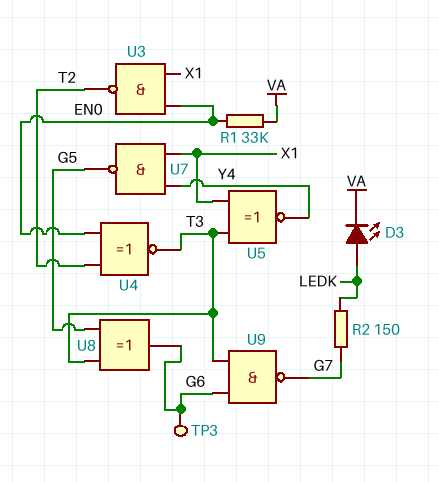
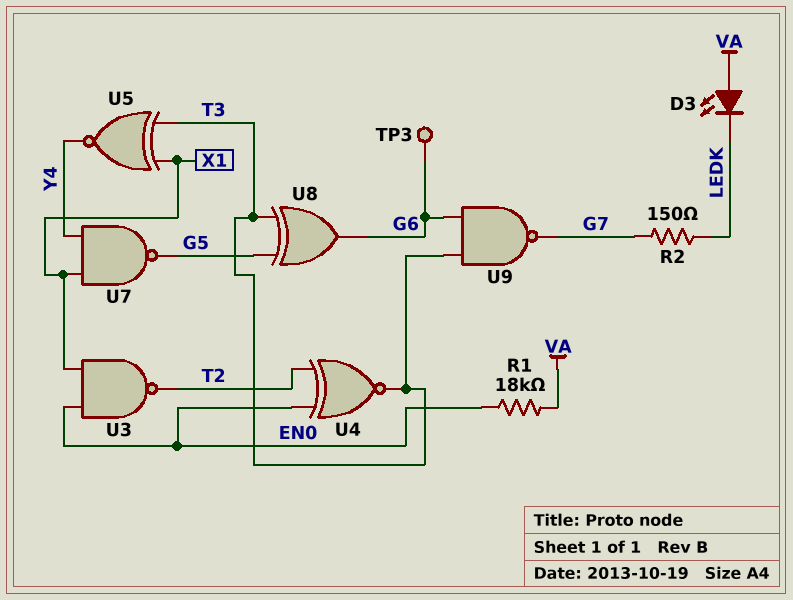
D3: LED (A LEDK, K VA) -> LED (A VA, K LEDK)
R1: 33k (EN0, VA) -> 18k (EN0, VA)

